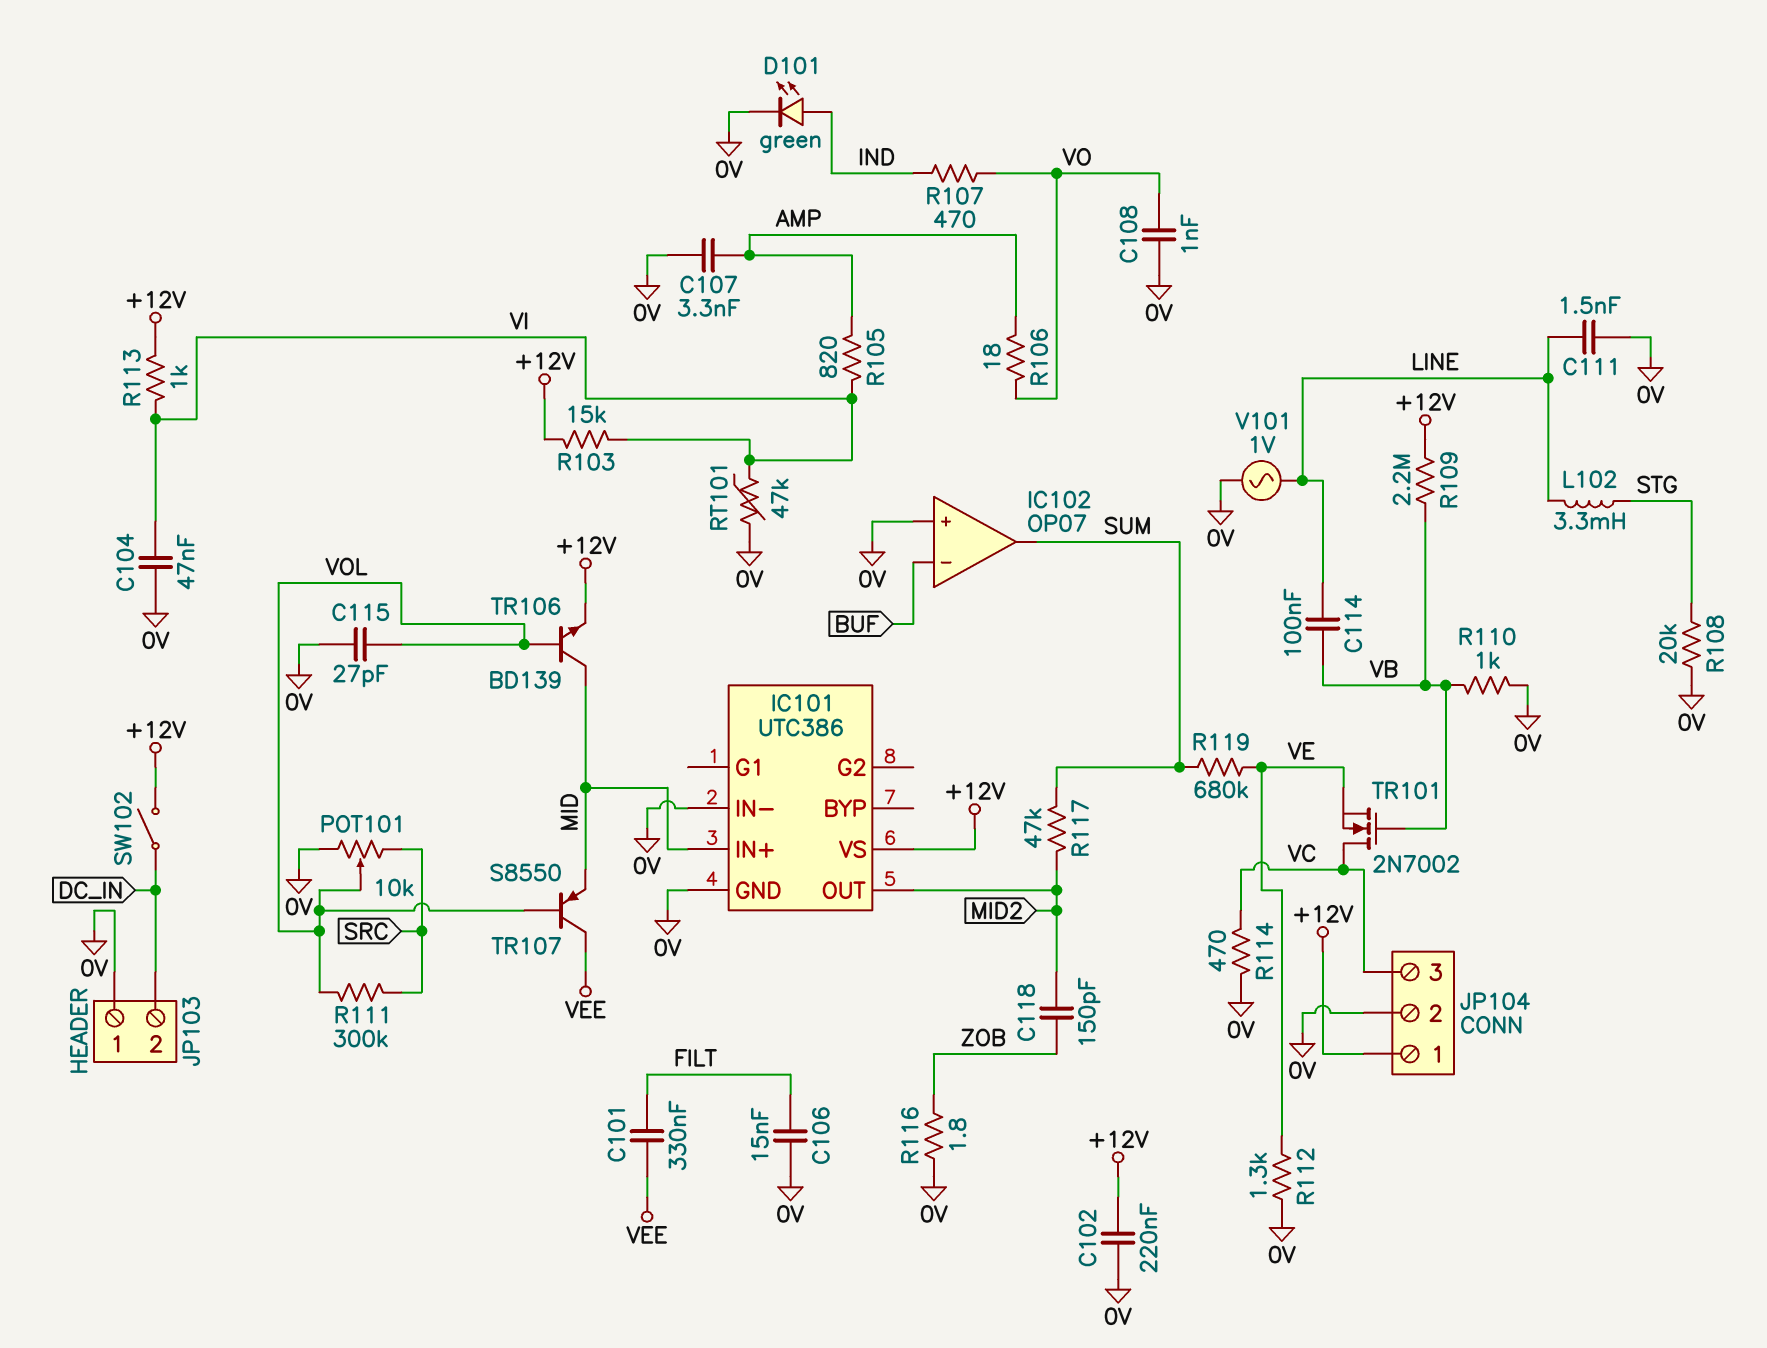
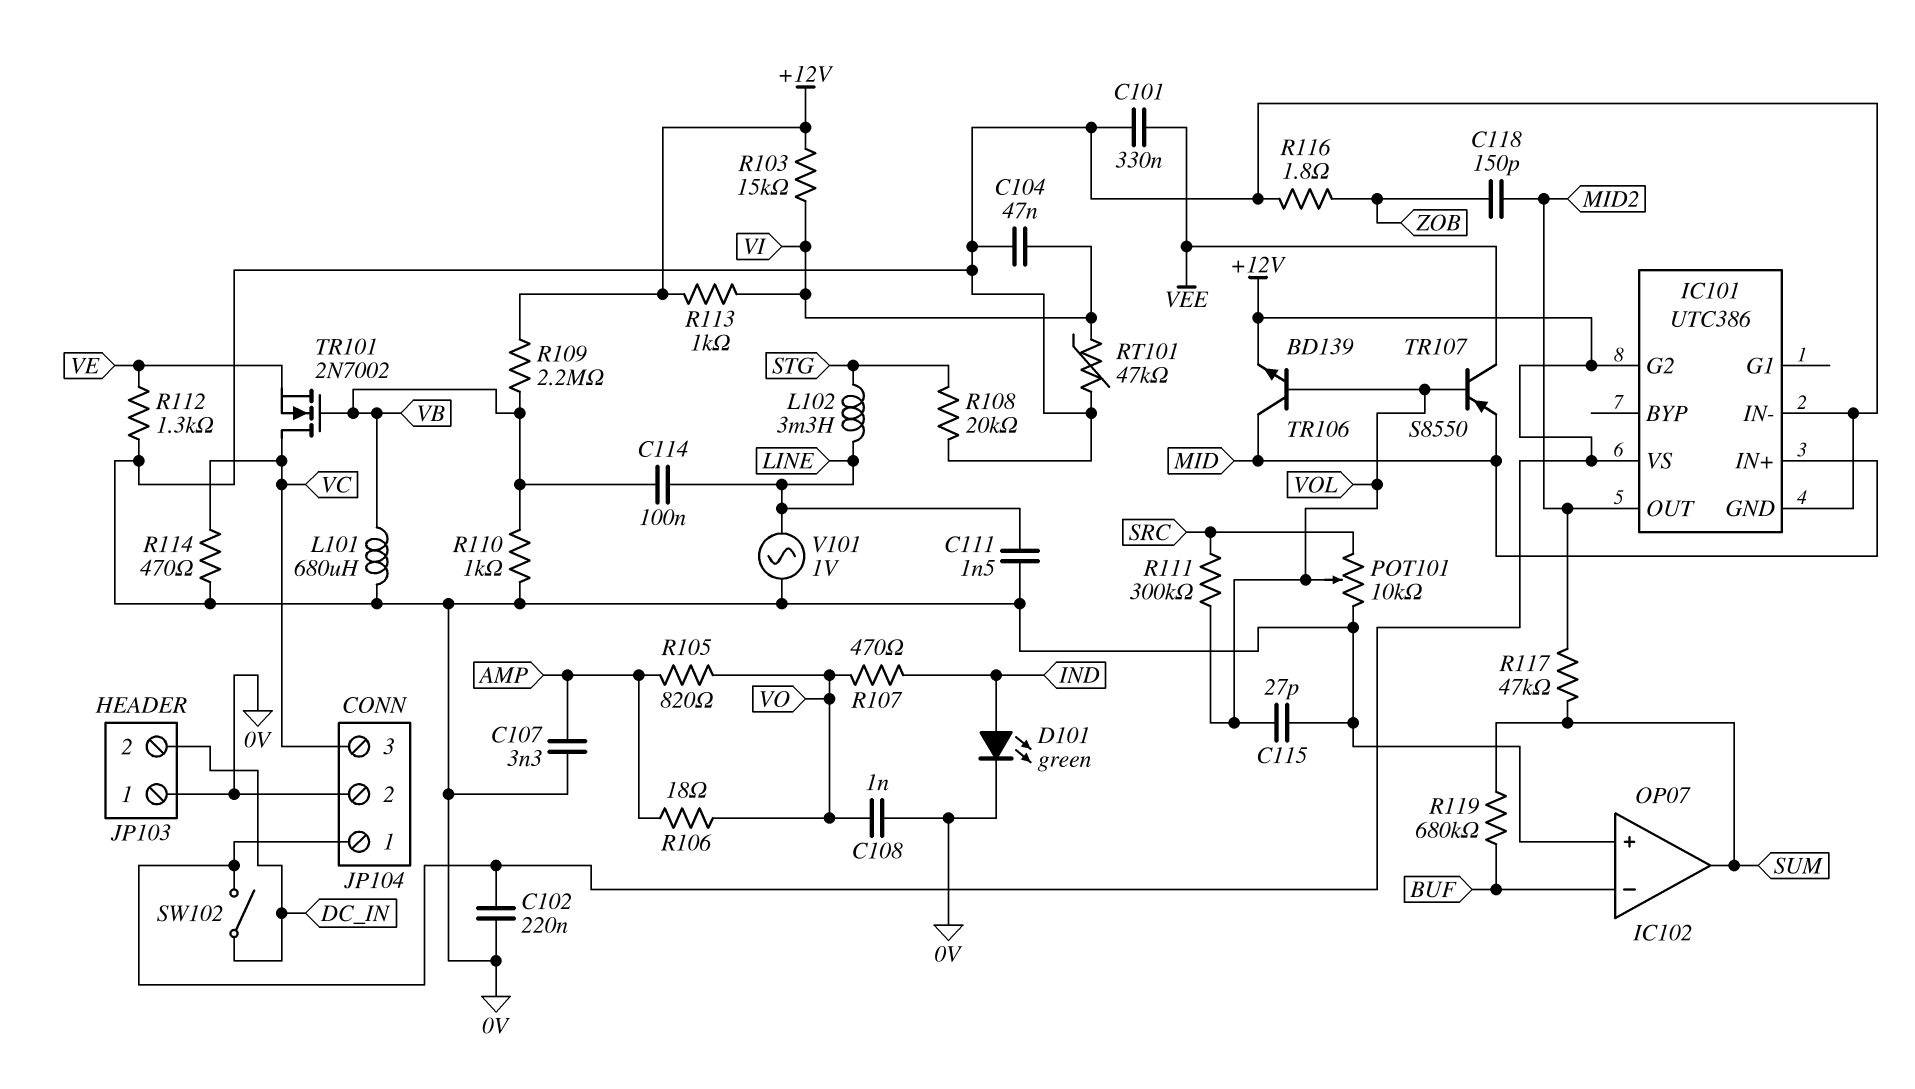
C101: 330nF (FILT, VEE) -> 330nF (0V, VEE)
C106: 15nF (0V, FILT) -> none
IC101 pin G2: none -> +12V
L101: none -> 680uH (0V, VB)
R105: 820 (AMP, VI) -> 820 (AMP, VO)
R119: 680k (SUM, VE) -> 680k (BUF, SUM)

